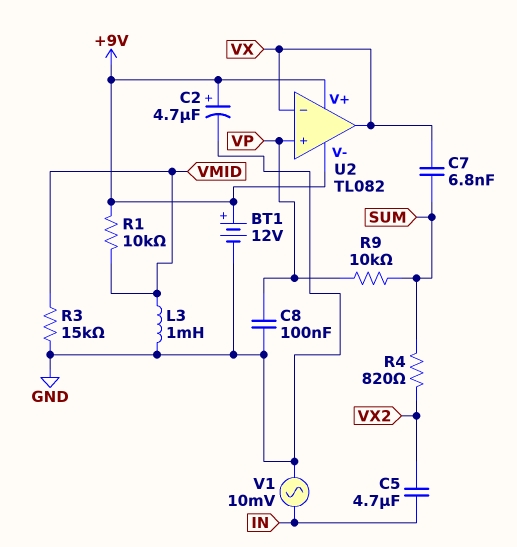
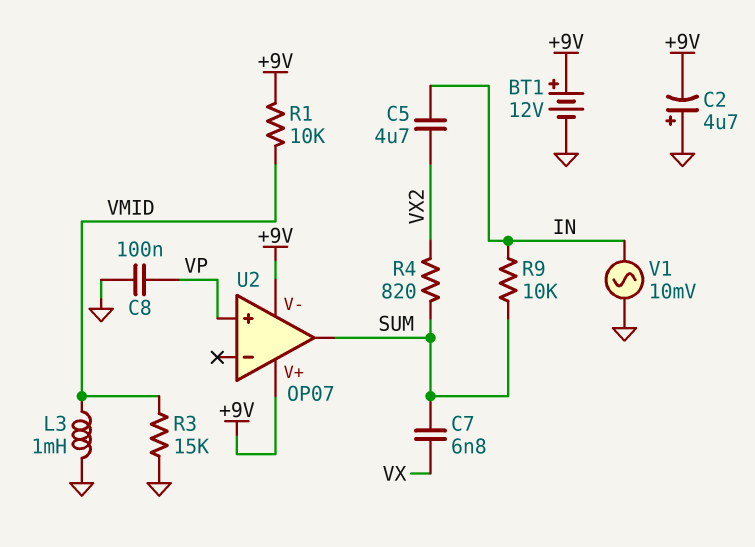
C2: 4.7uF (plus +9V, minus GND) -> 4.7uF (plus GND, minus +9V)
R9: 10k (SUM, VP) -> 10k (IN, SUM)
U2: TL082 -> OP07
U2 pin in-: VX -> none
U2 pin out: VX -> SUM

